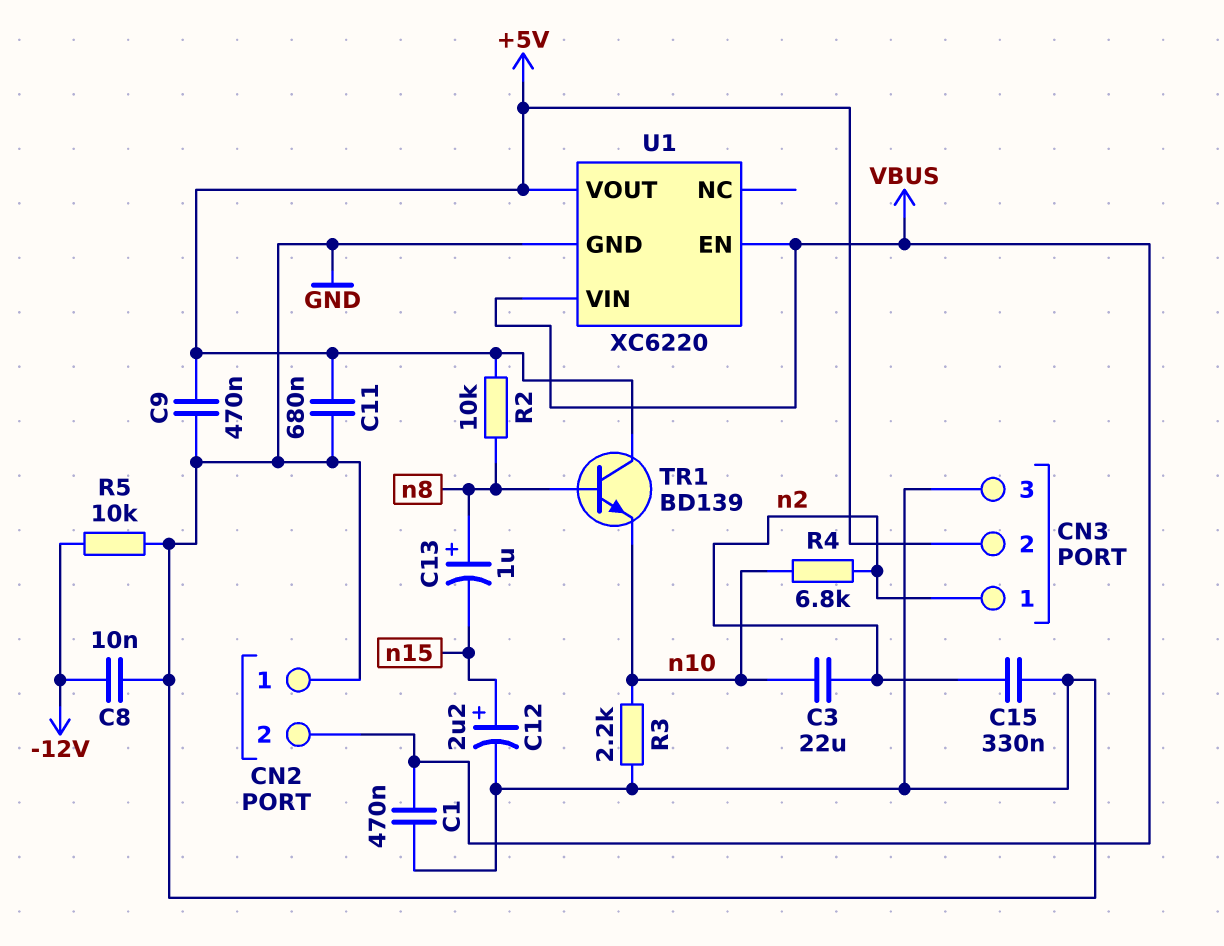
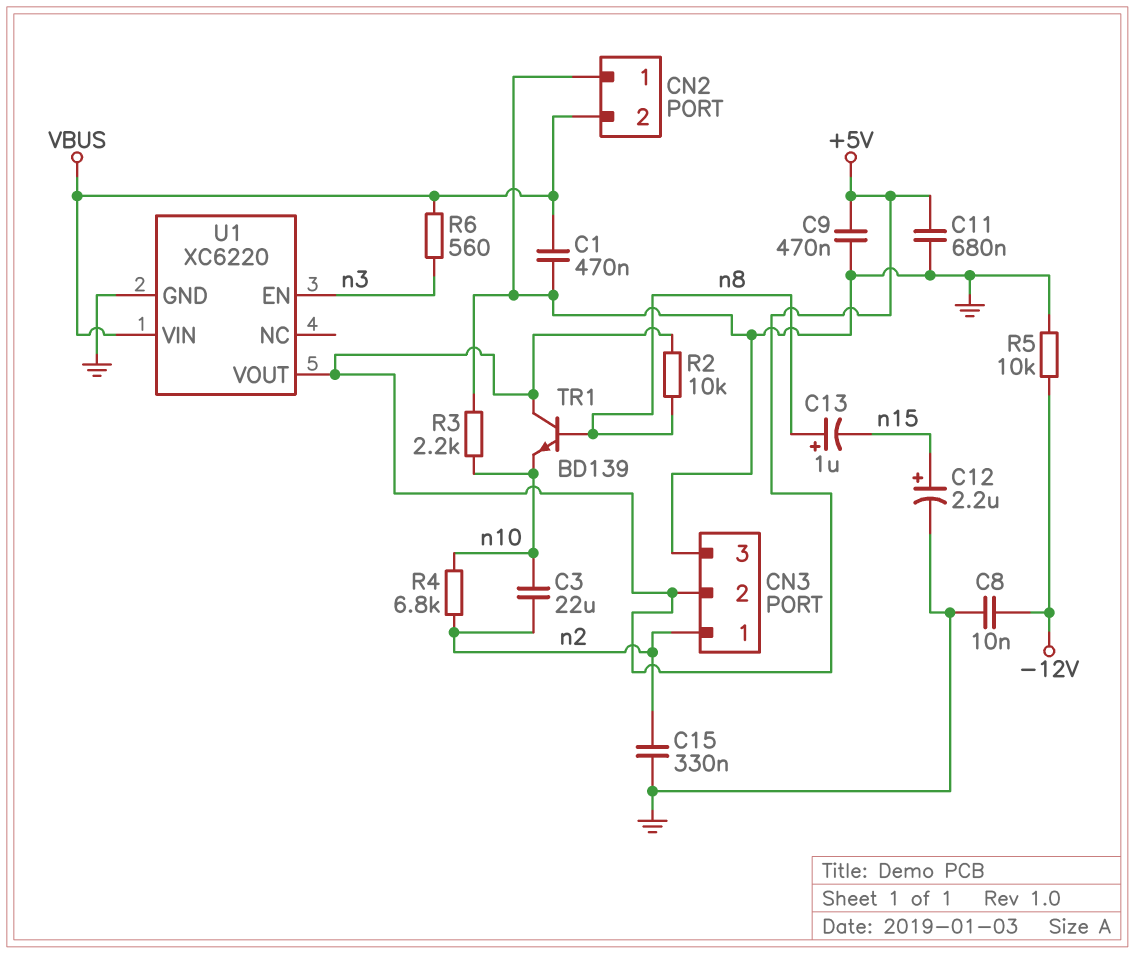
R6: none -> 560 (VBUS, n3)
U1 pin EN: VBUS -> n3

